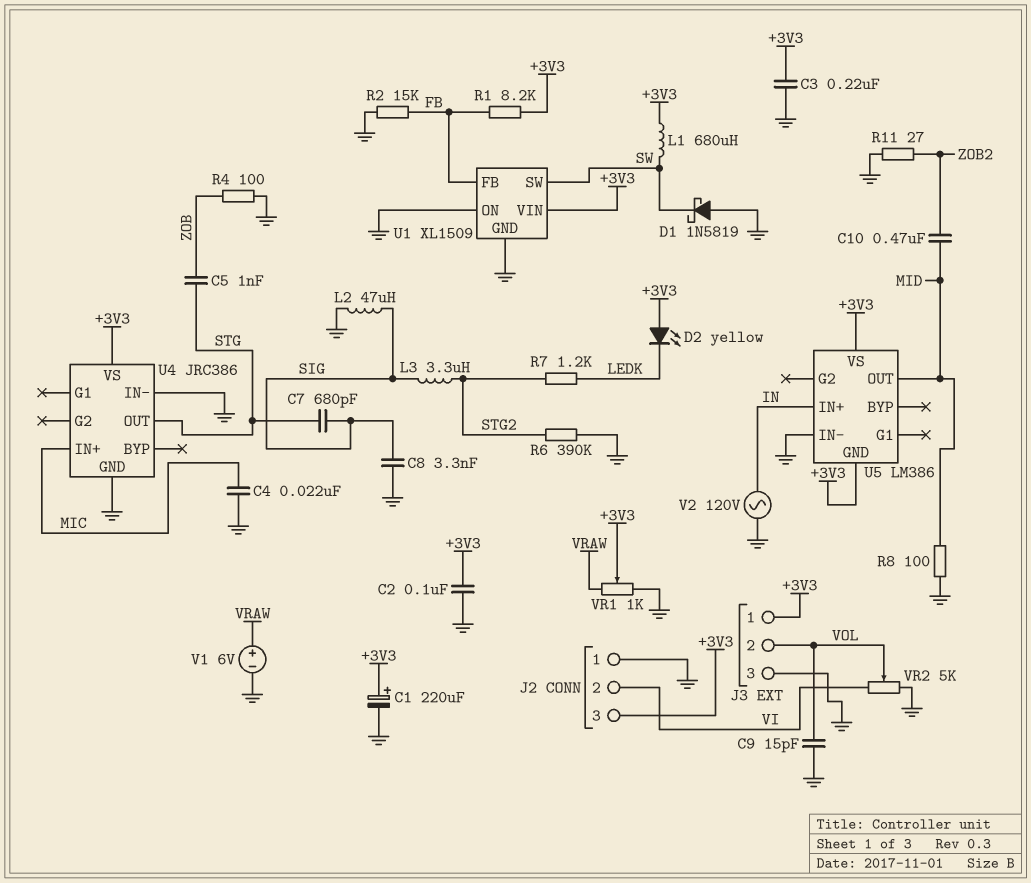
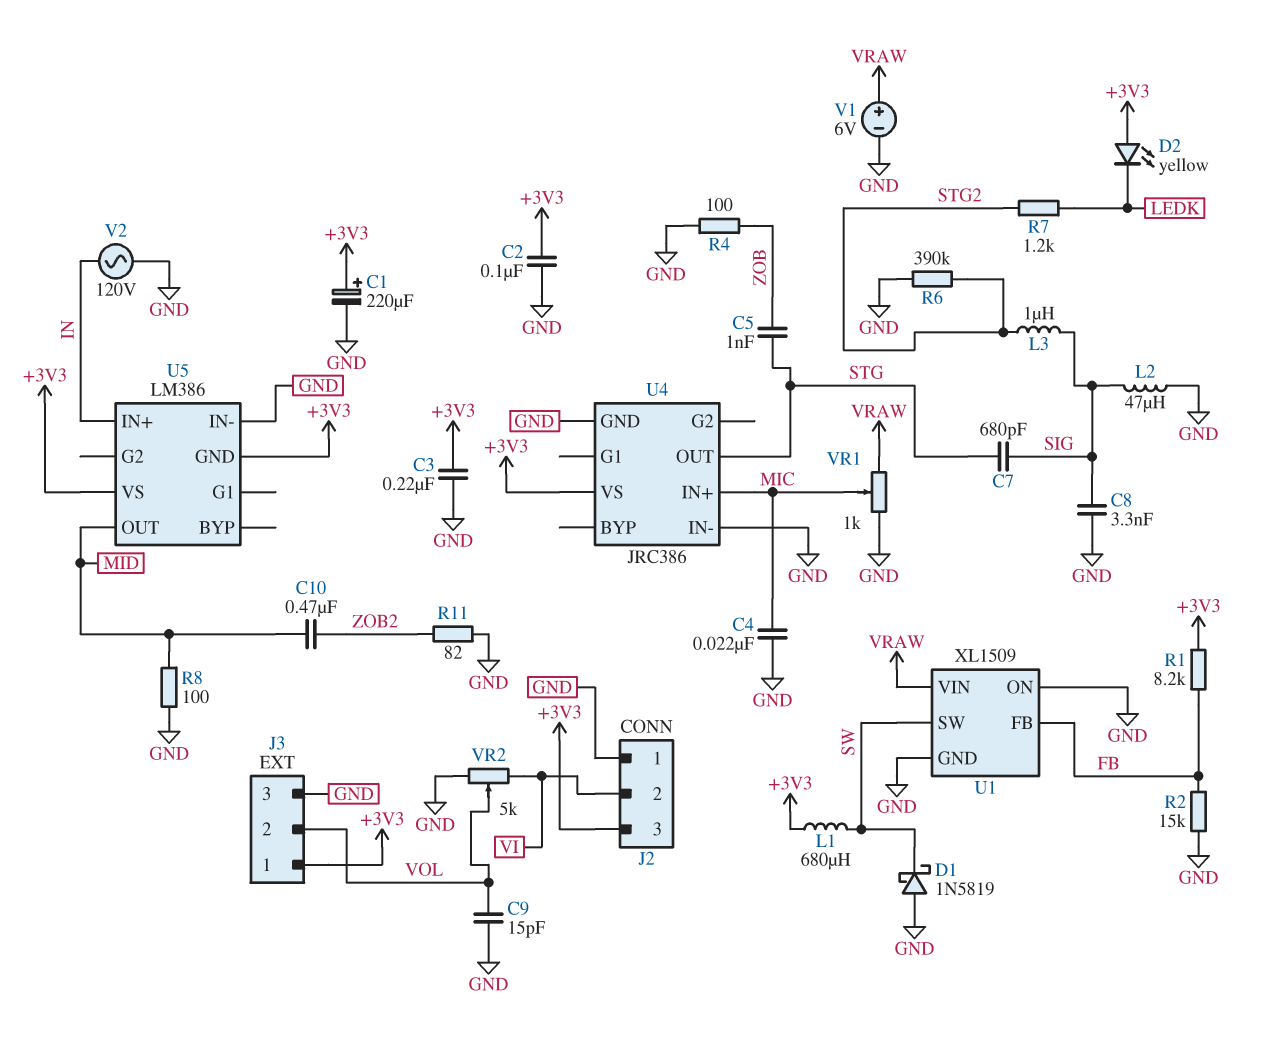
L3: 3.3uH (SIG, STG2) -> 1uH (SIG, STG2)
R11: 27 (GND, ZOB2) -> 82 (GND, ZOB2)
U1 pin VIN: +3V3 -> VRAW
VR1: 1k (GND, VRAW, wiper +3V3) -> 1k (GND, VRAW, wiper MIC)

